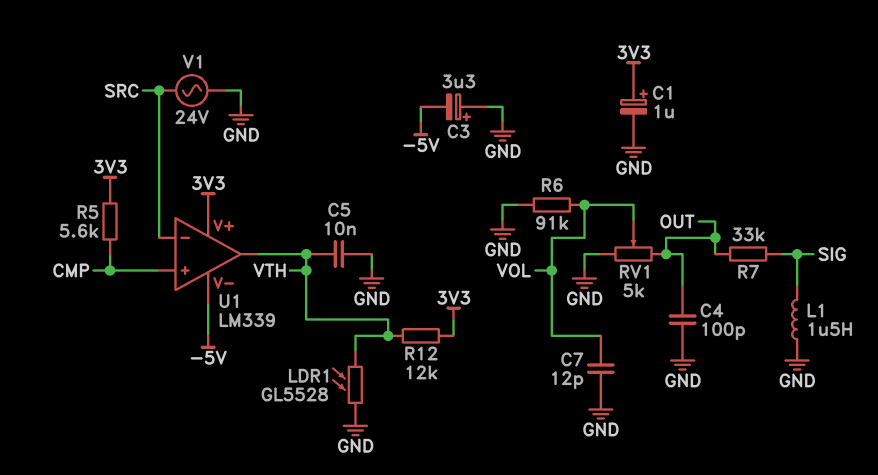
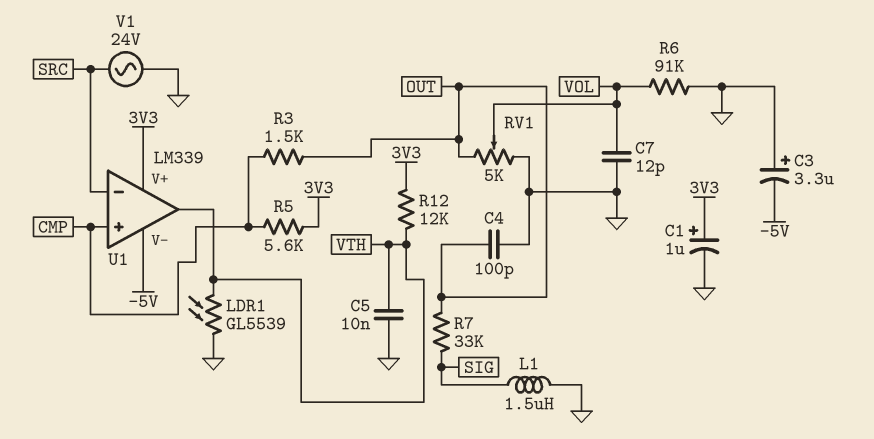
LDR1: GL5528 (GND, VTH) -> GL5539 (GND, VTH)
R3: none -> 1.5k (CMP, OUT)

